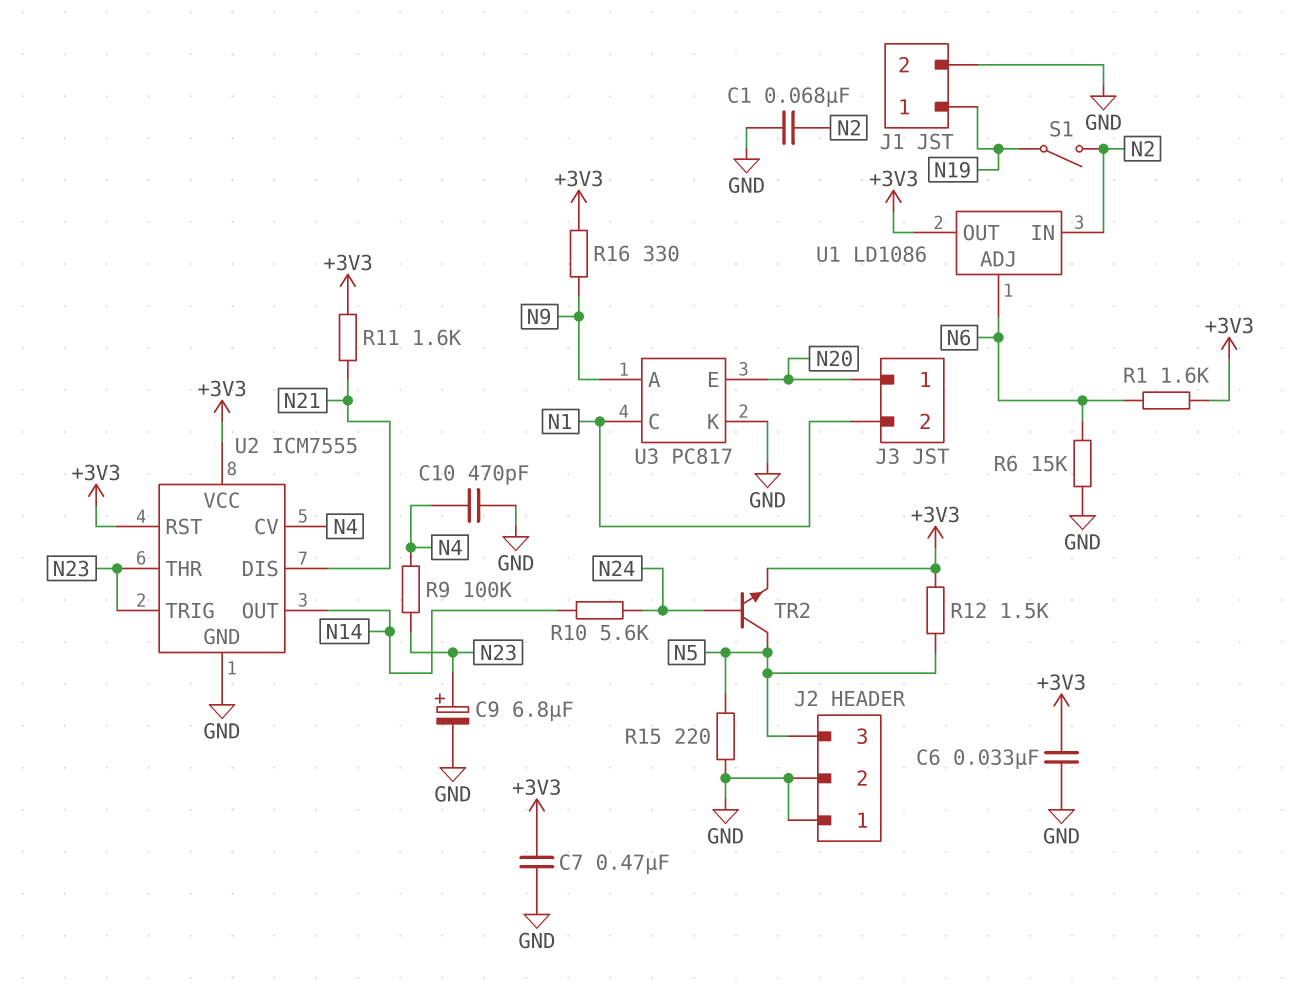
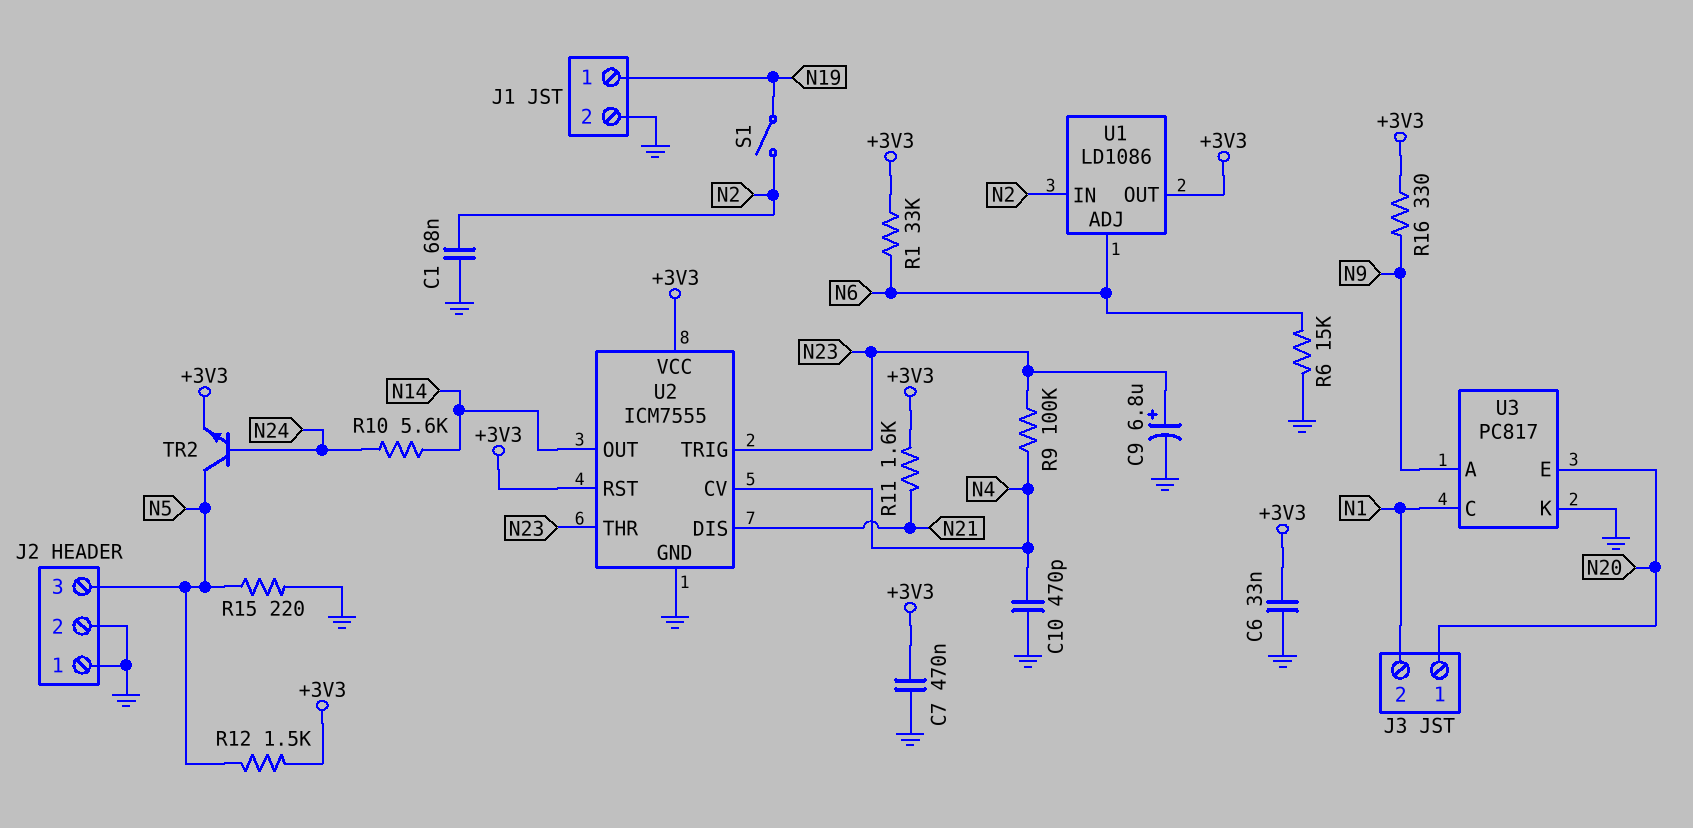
R1: 1.6k (+3V3, N6) -> 33k (+3V3, N6)

